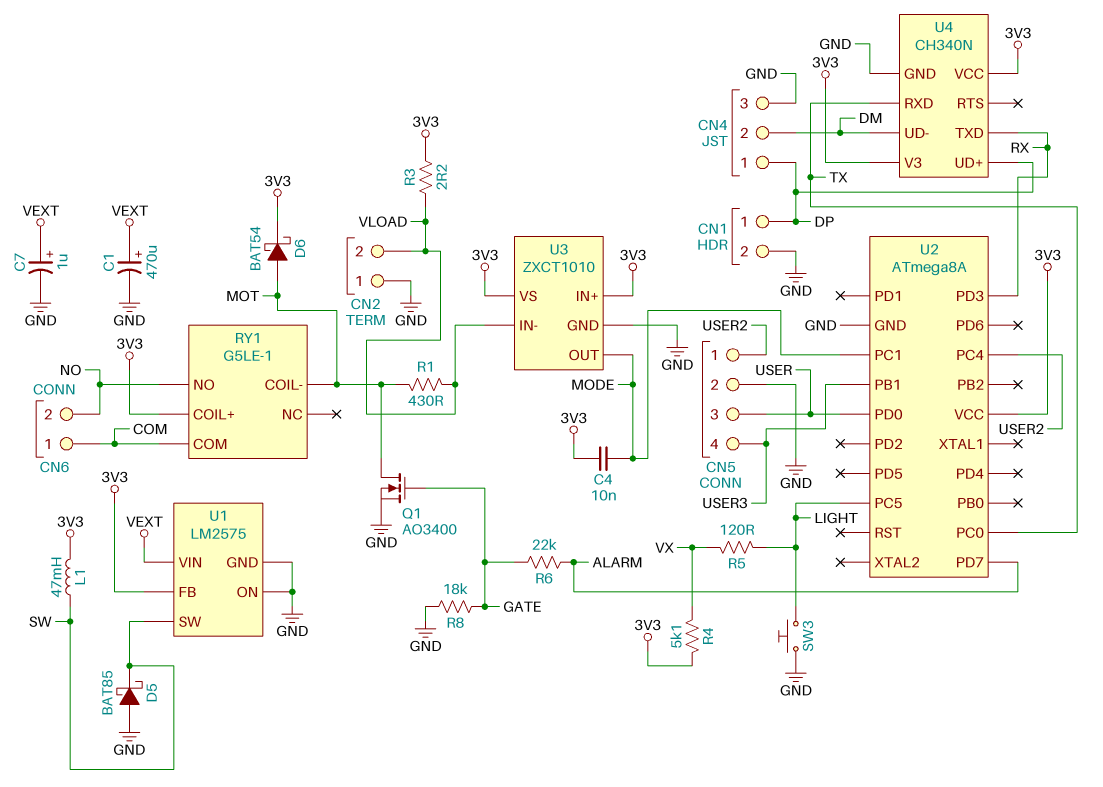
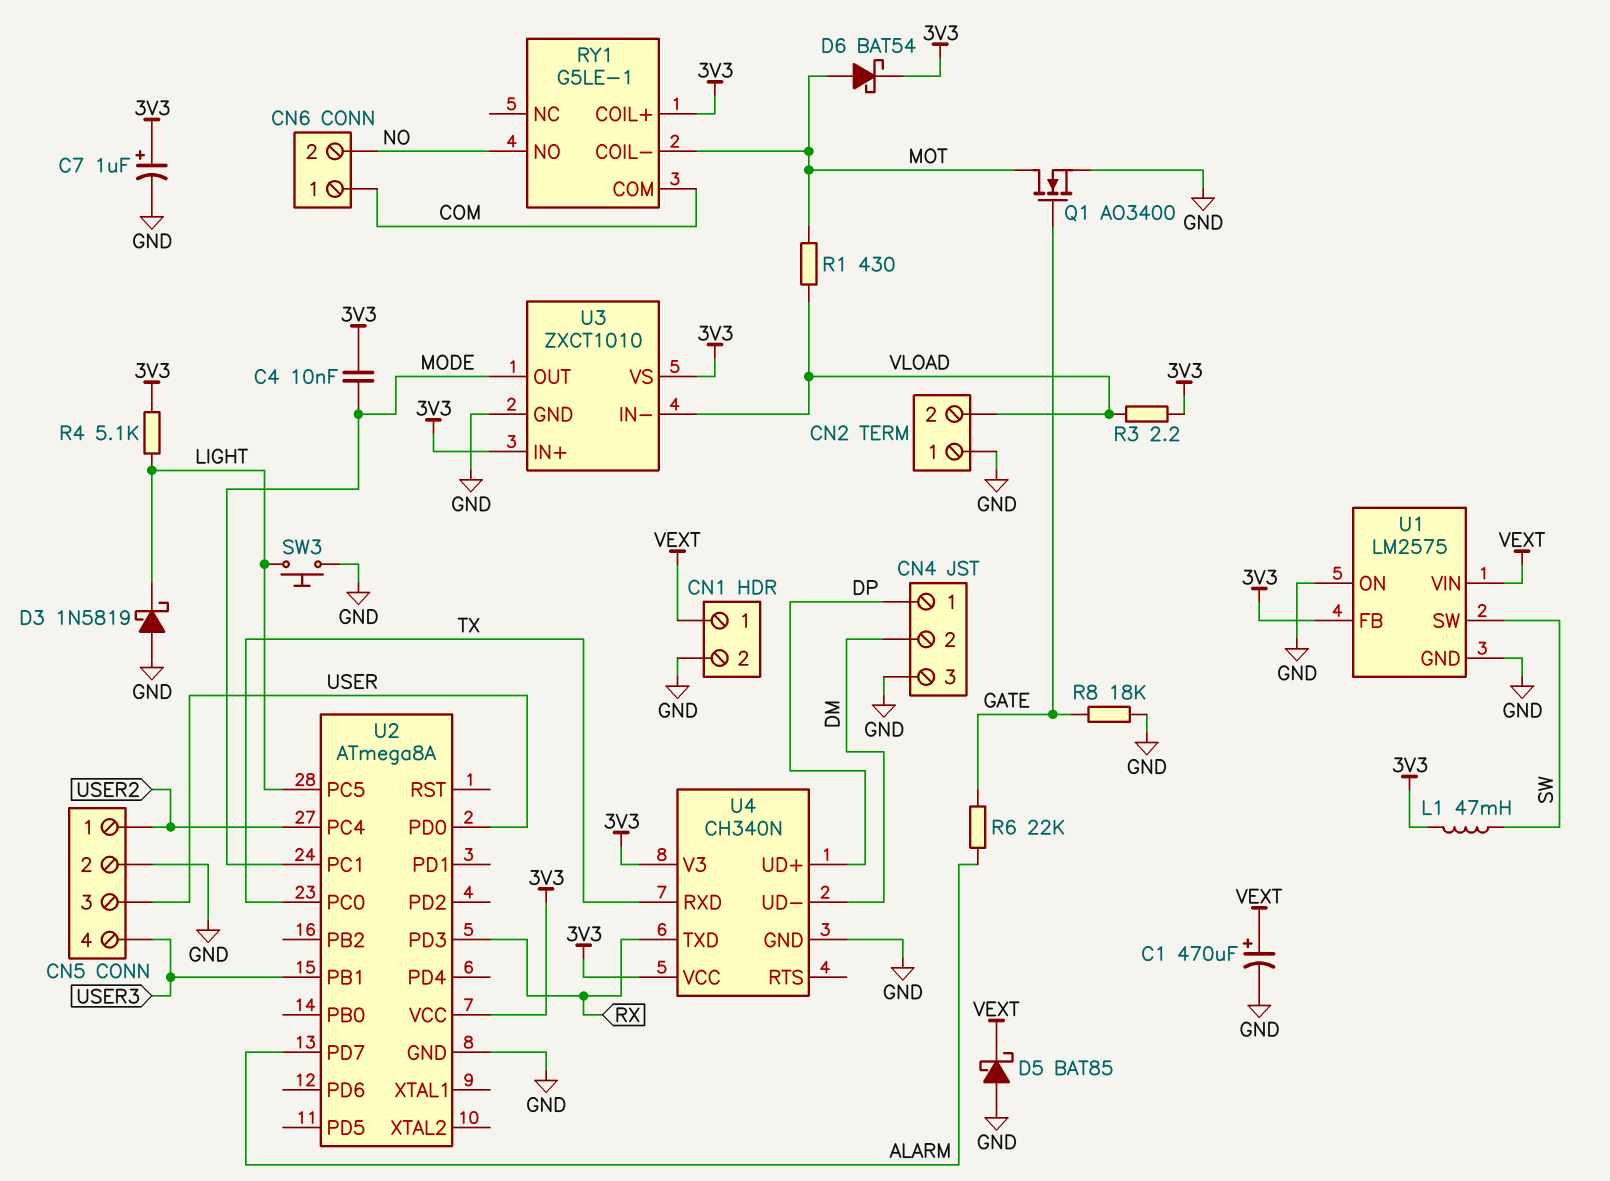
C7: 1uF (plus VEXT, minus GND) -> 1uF (plus 3V3, minus GND)
CN1 pin 1: DP -> VEXT
D3: none -> schottky 1N5819 (A GND, K LIGHT)
D5: schottky BAT85 (A GND, K SW) -> schottky BAT85 (A GND, K VEXT)
R4: 5.1k (3V3, VX) -> 5.1k (3V3, LIGHT)
R5: 120 (LIGHT, VX) -> none

